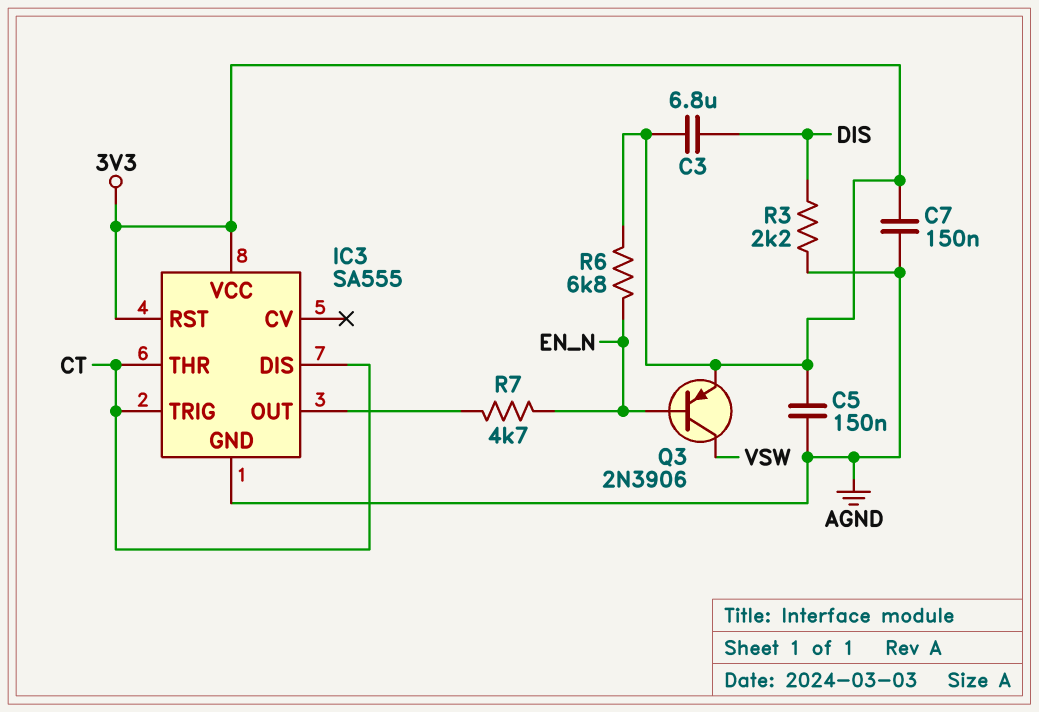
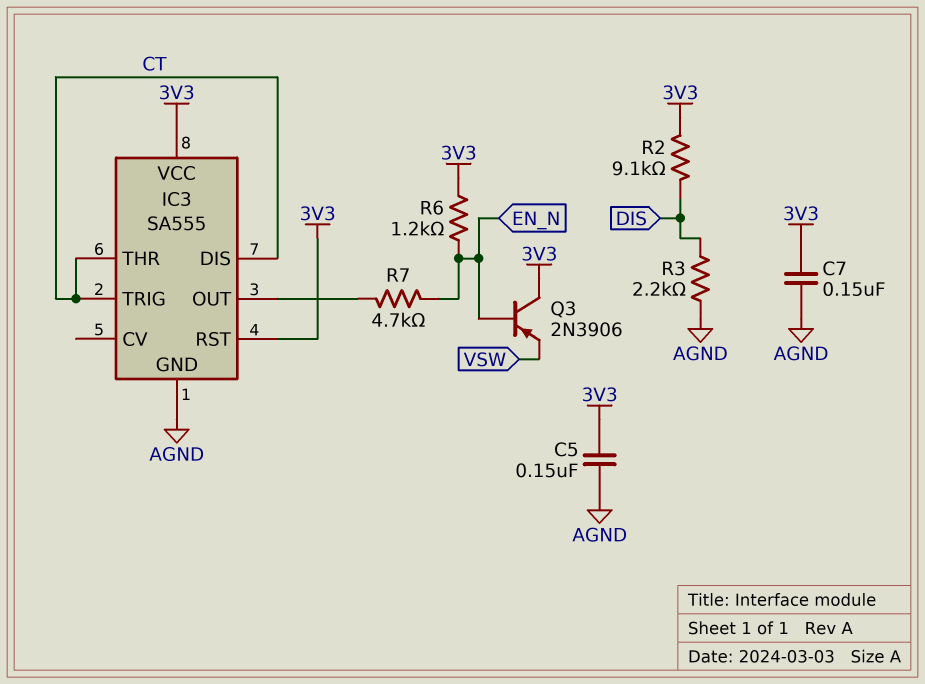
C3: 6.8uF (3V3, DIS) -> none
Q3: PNP 2N3906 (B EN_N, C VSW, E 3V3) -> PNP 2N3906 (B EN_N, C 3V3, E VSW)
R2: none -> 9.1k (3V3, DIS)
R6: 6.8k (3V3, EN_N) -> 1.2k (3V3, EN_N)

